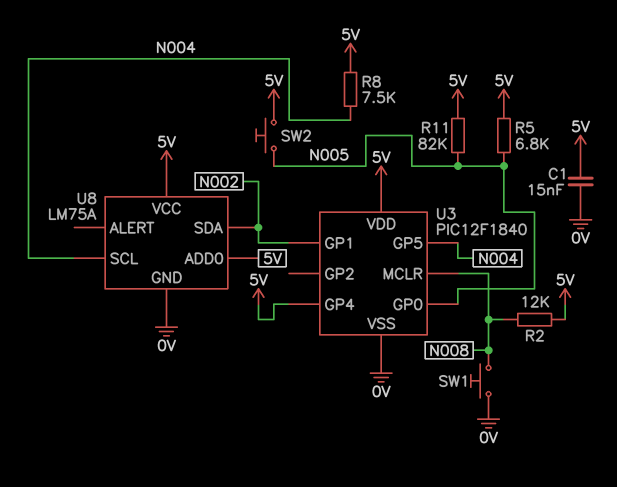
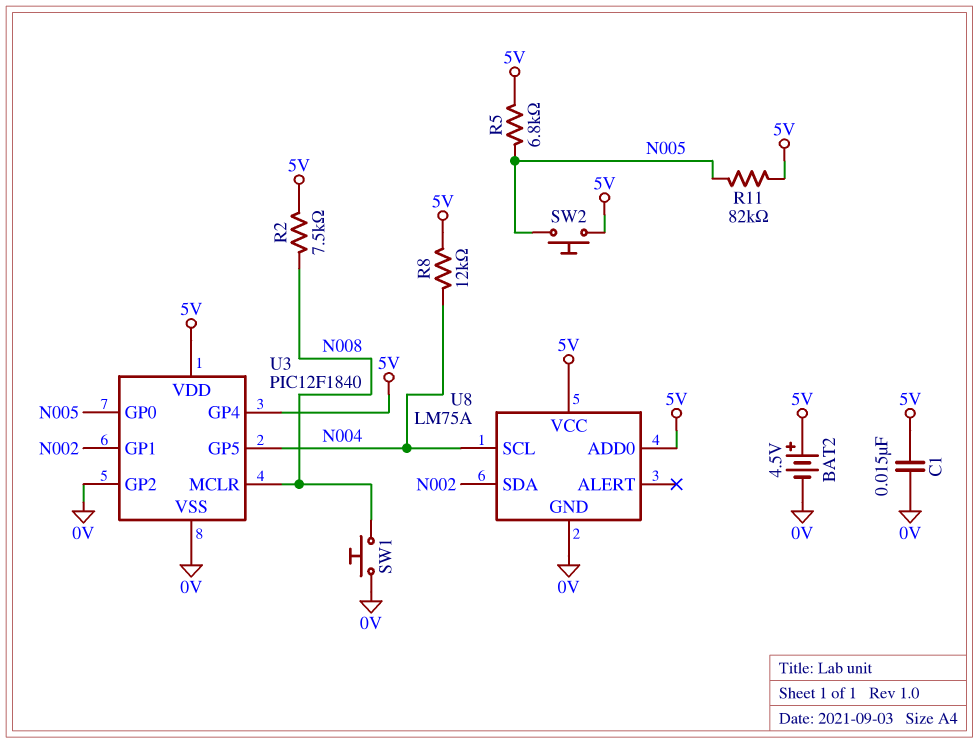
BAT2: none -> 4.5V (plus 5V, minus 0V)
R2: 12k (5V, N008) -> 7.5k (5V, N008)
R8: 7.5k (5V, N004) -> 12k (5V, N004)
U3 pin GP2: none -> 0V

